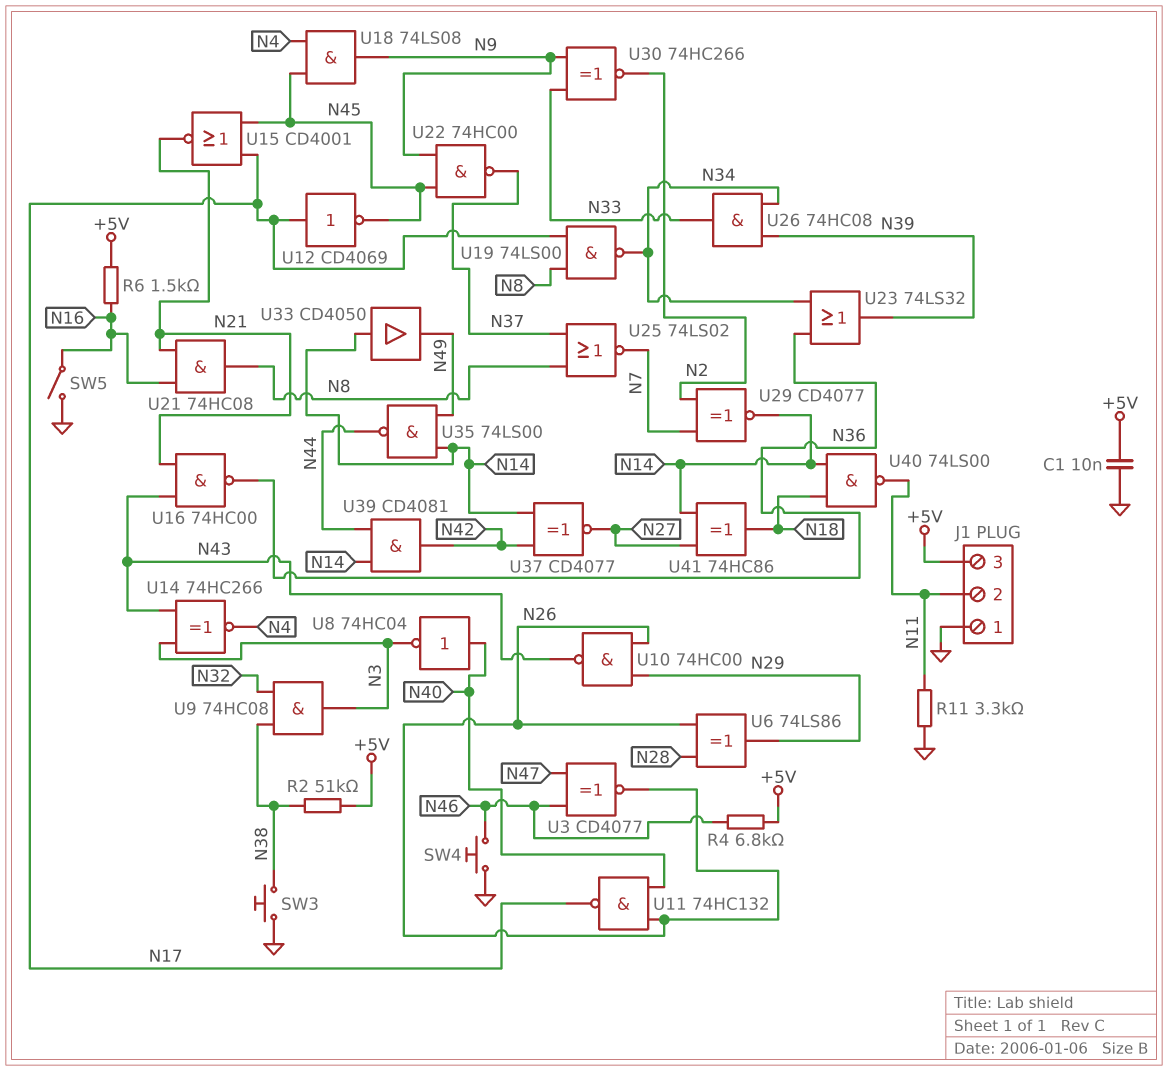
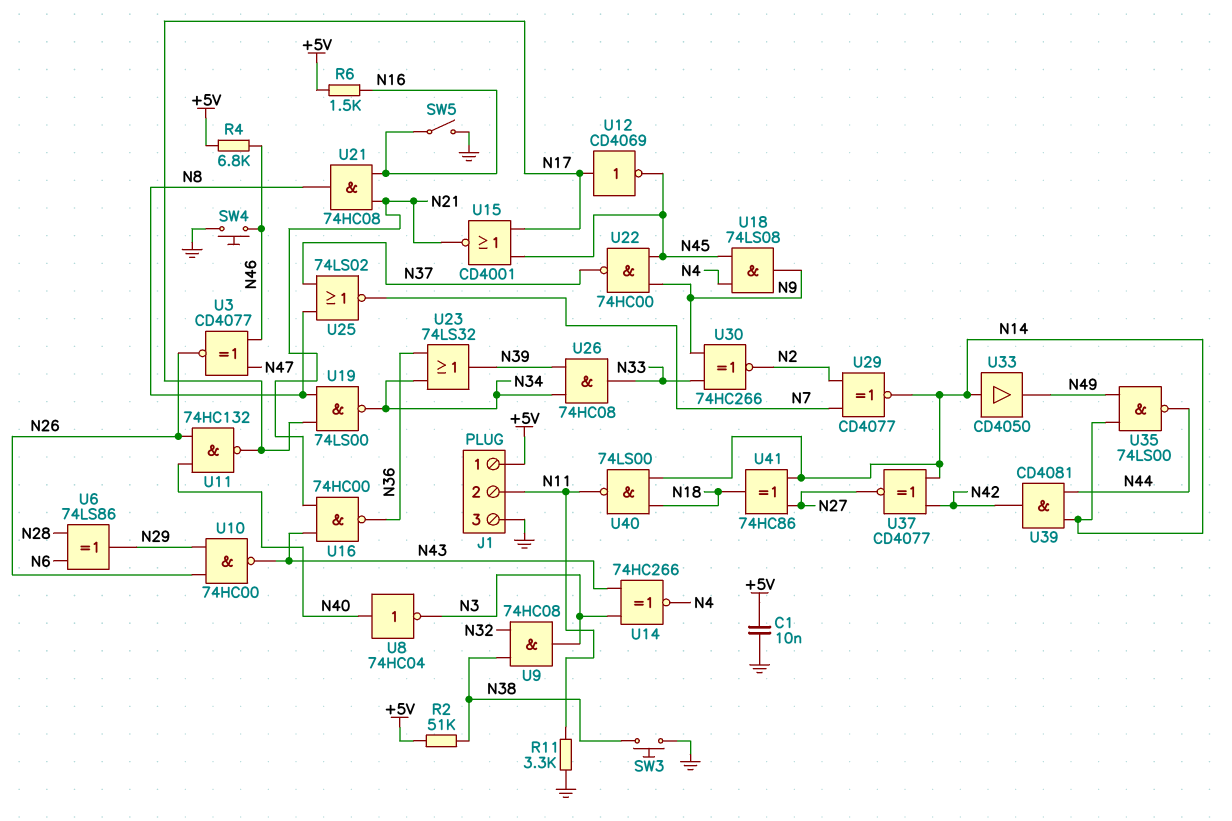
J1 pin 1: GND -> +5V
J1 pin 3: +5V -> GND
U6: XOR 74LS86 (in N26, in N28, out N29) -> XOR 74LS86 (in N6, in N28, out N29)

